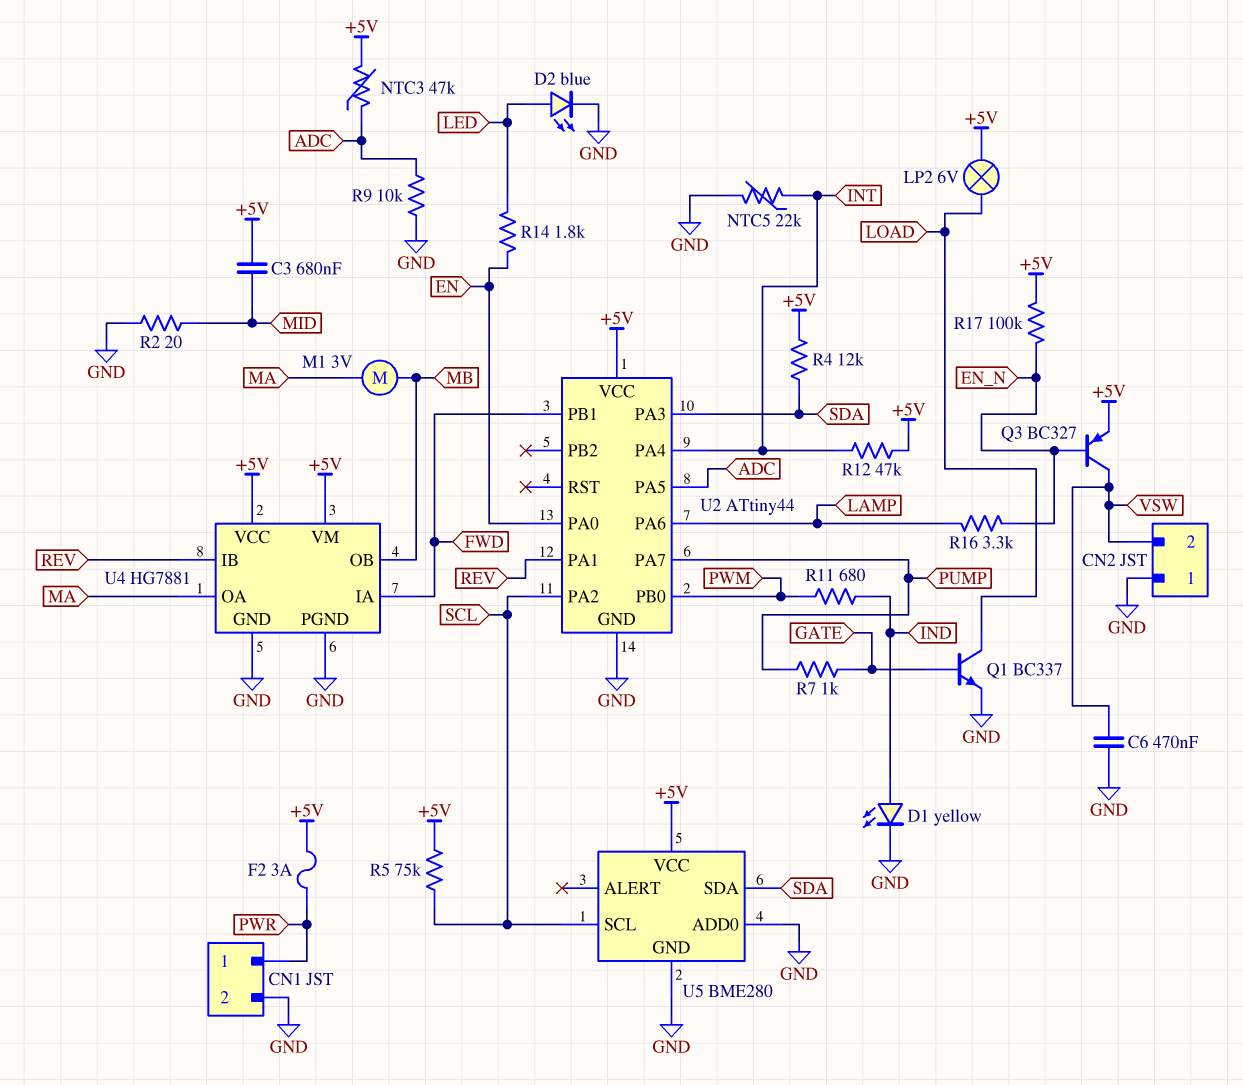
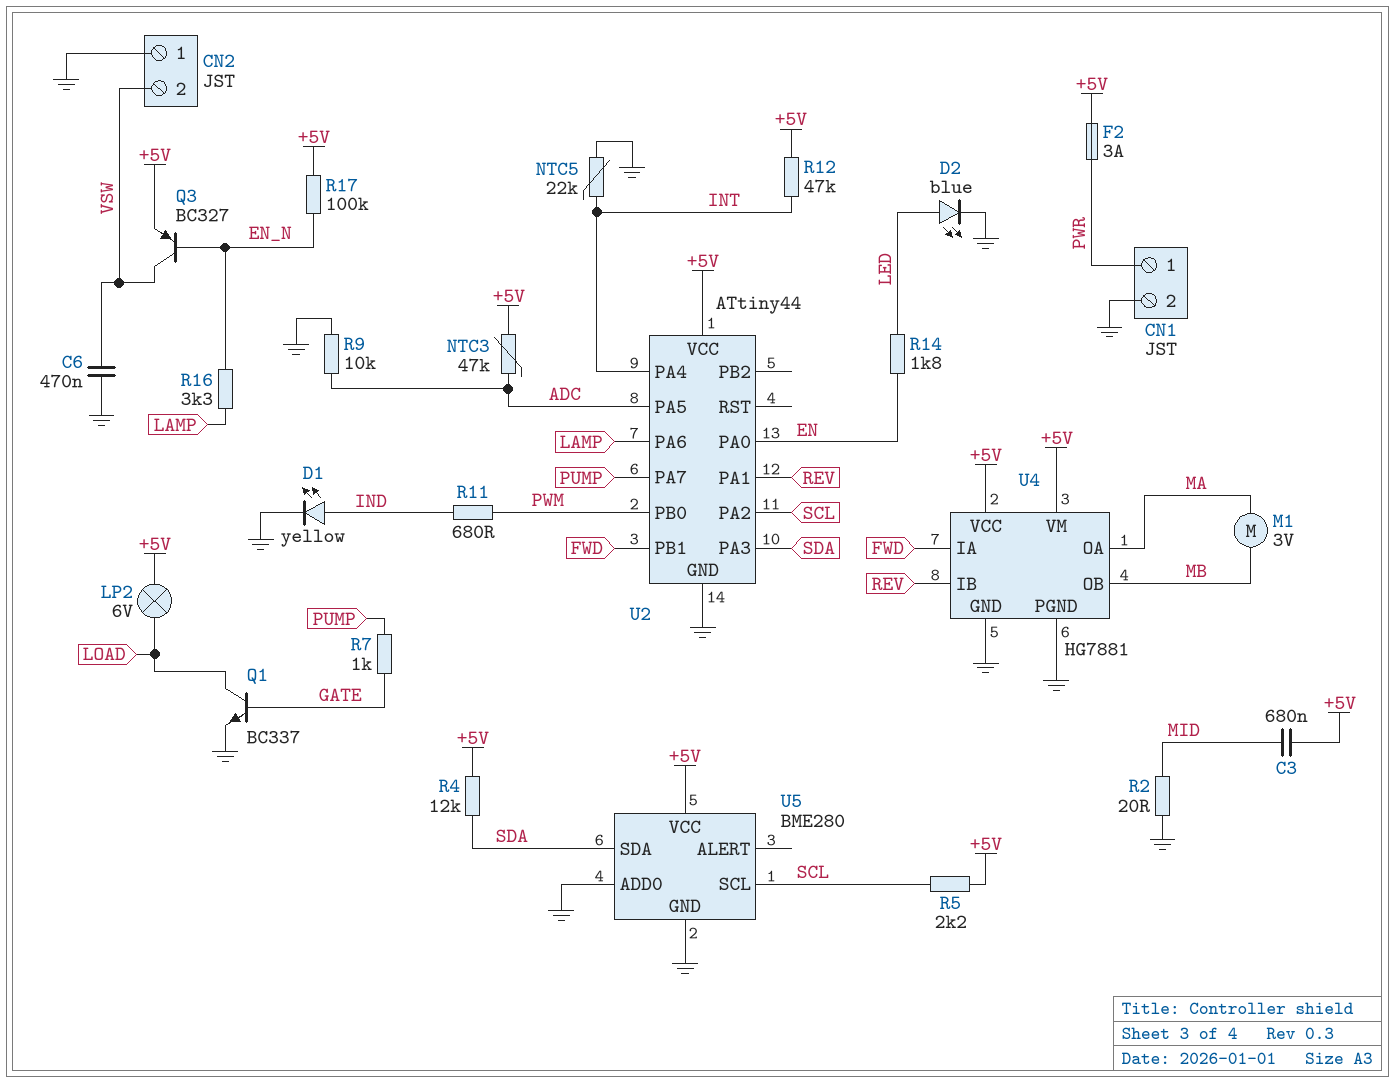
R5: 75k (+5V, SCL) -> 2.2k (+5V, SCL)

